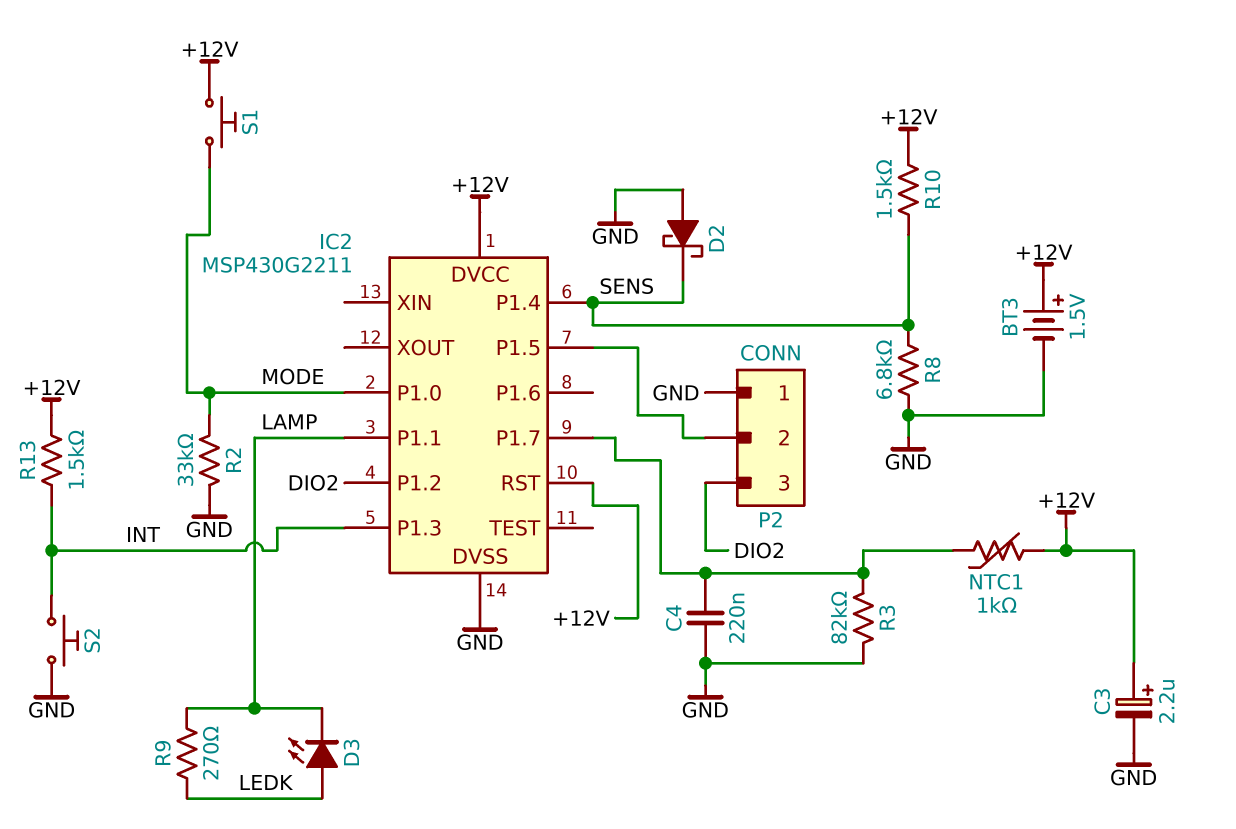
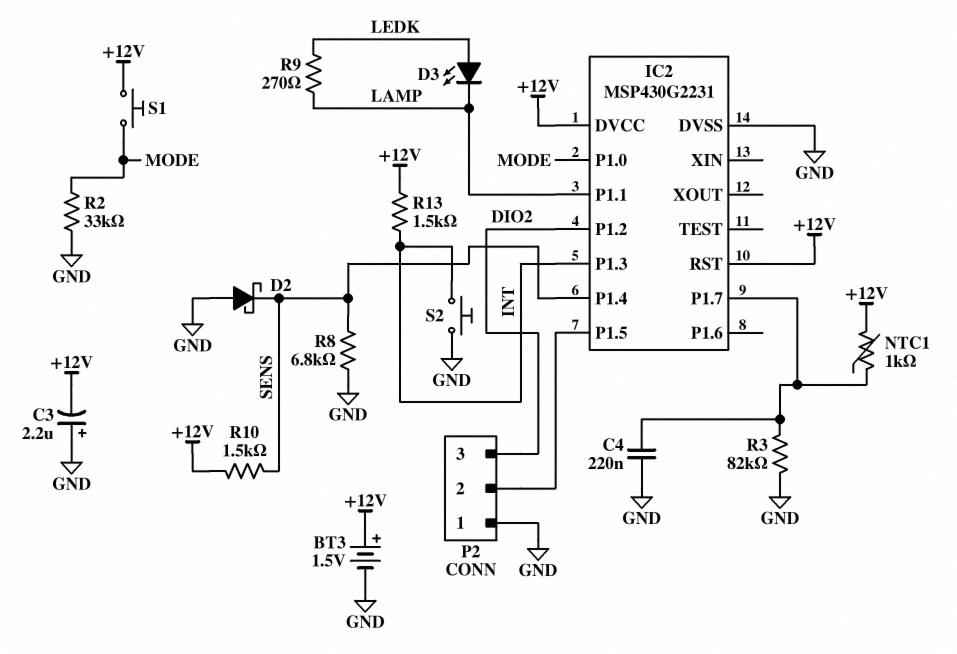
C3: 2.2uF (plus +12V, minus GND) -> 2.2uF (plus GND, minus +12V)
IC2: MSP430G2211 -> MSP430G2231

